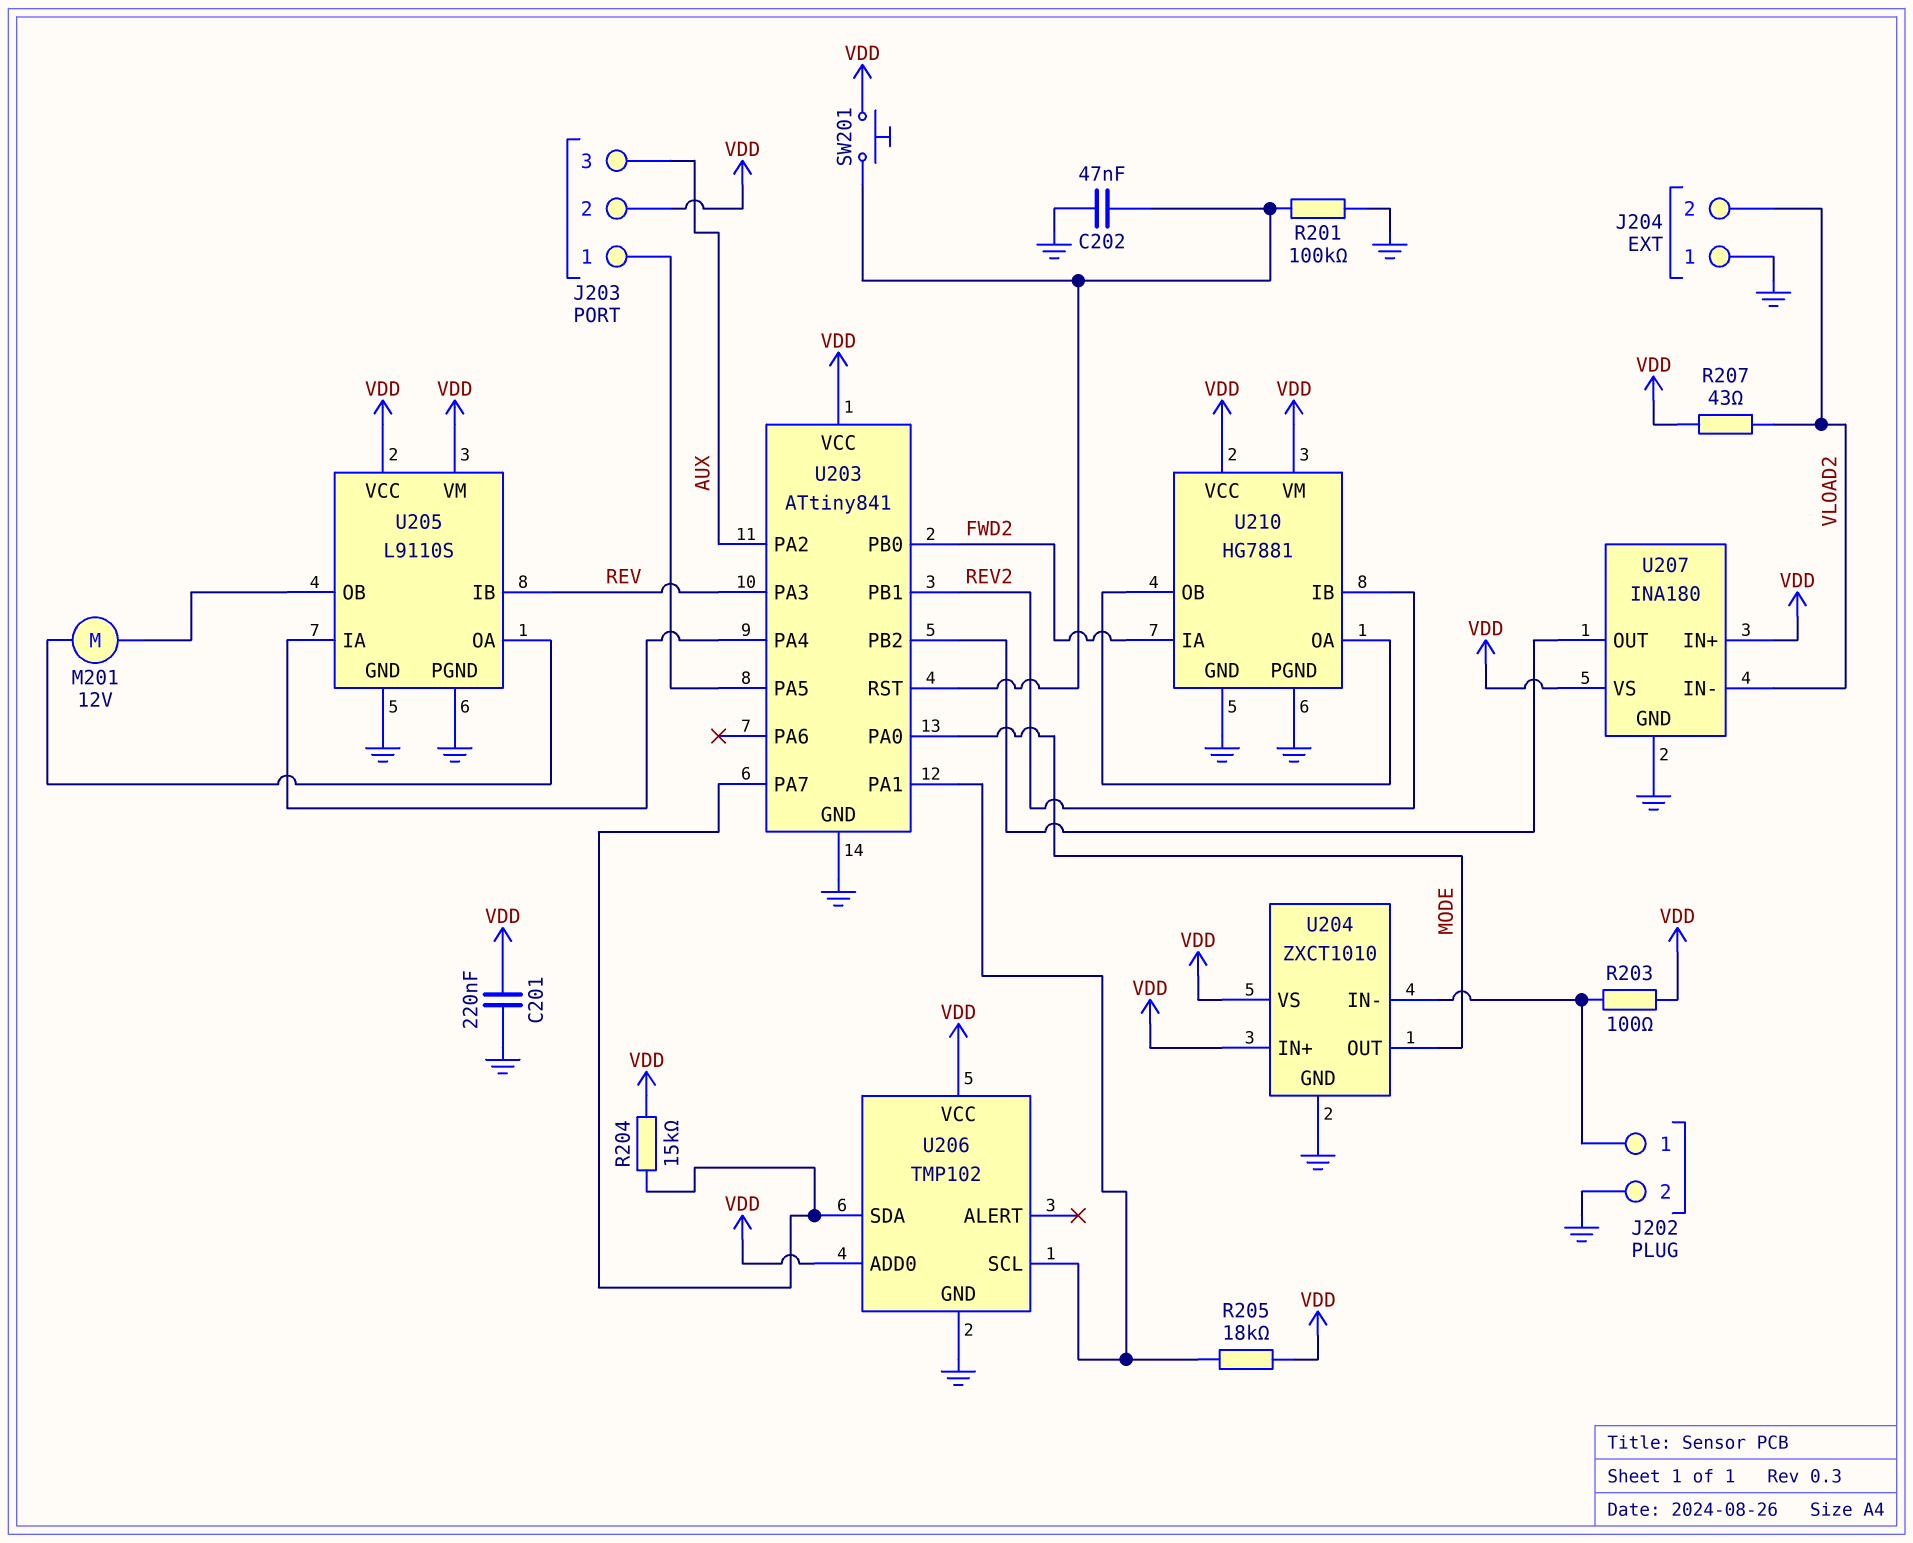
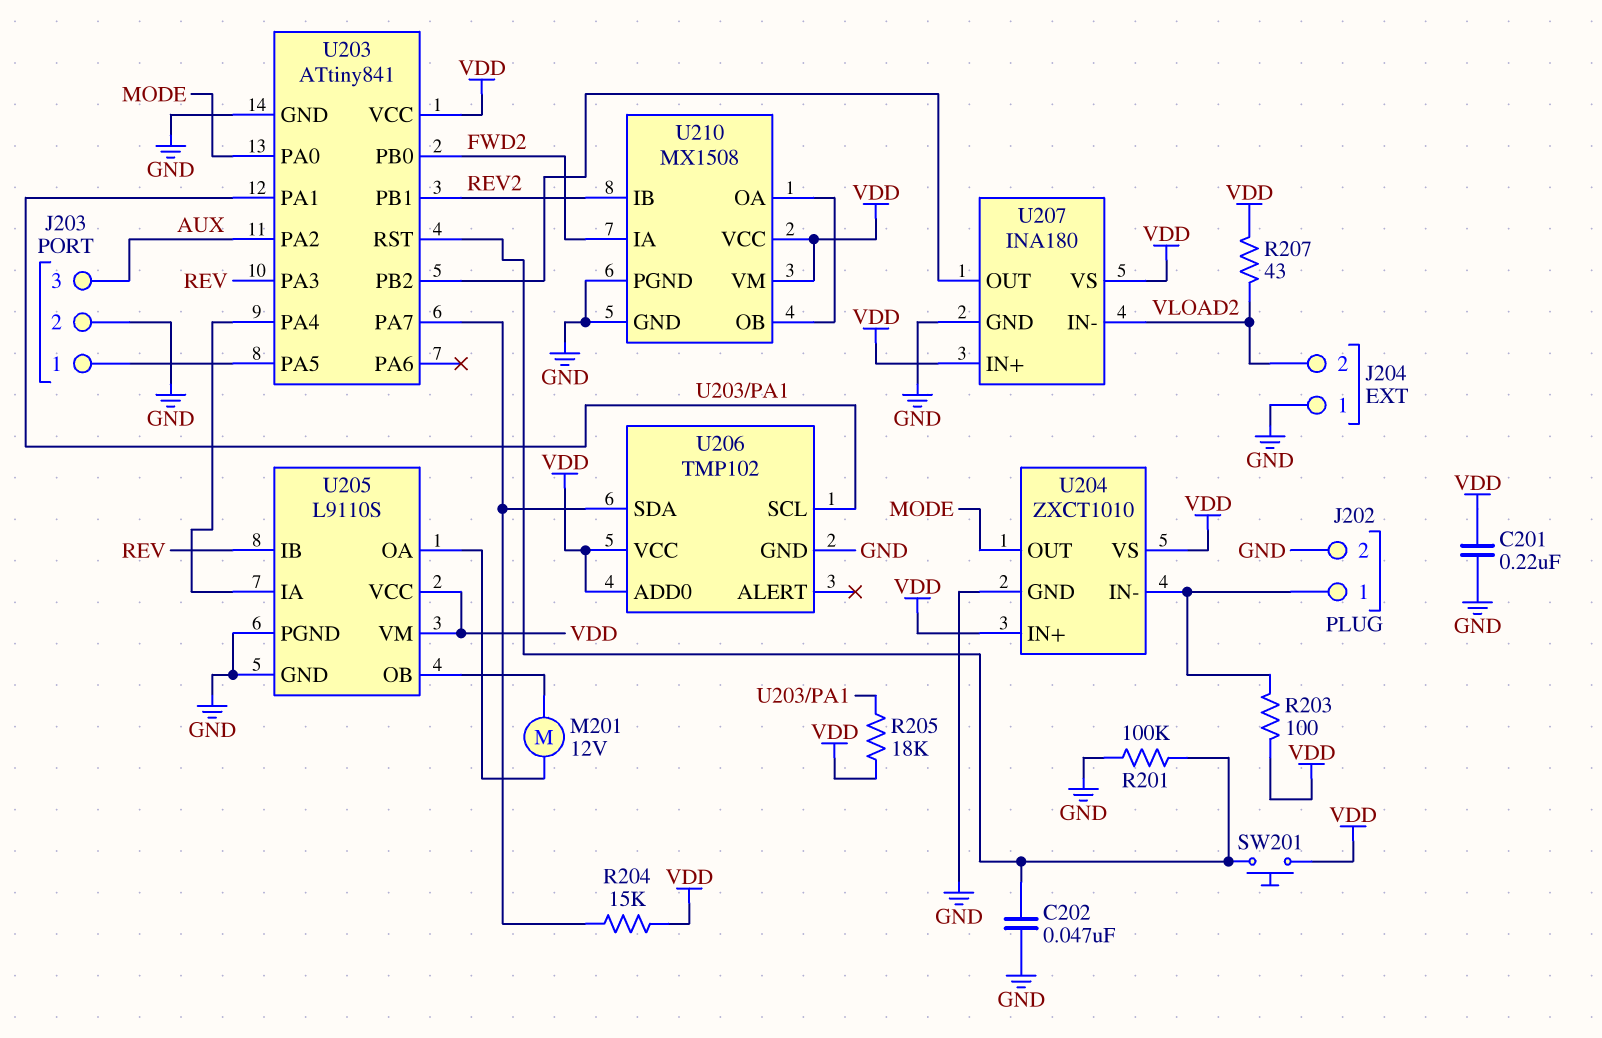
J203 pin 2: VDD -> GND
U210: HG7881 -> MX1508

